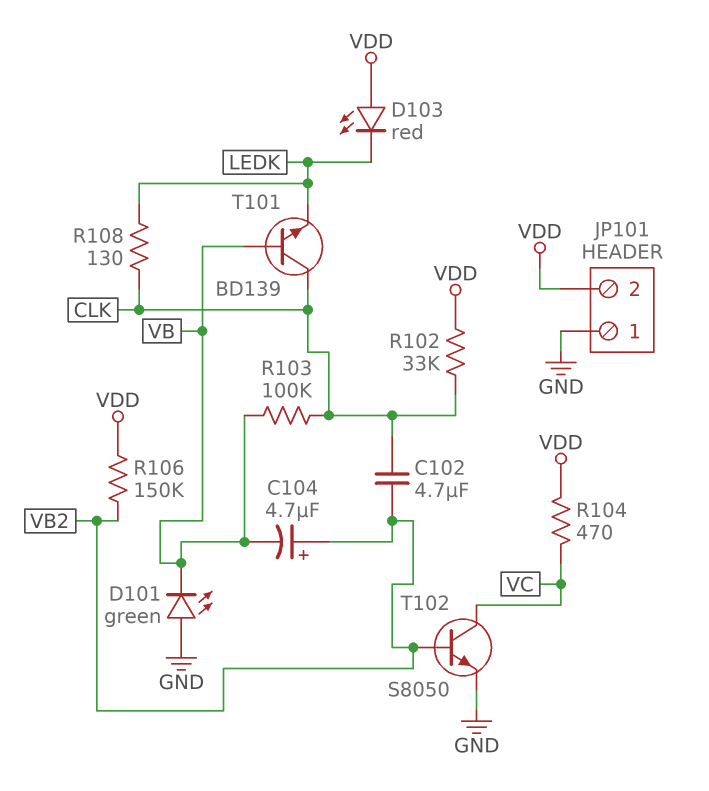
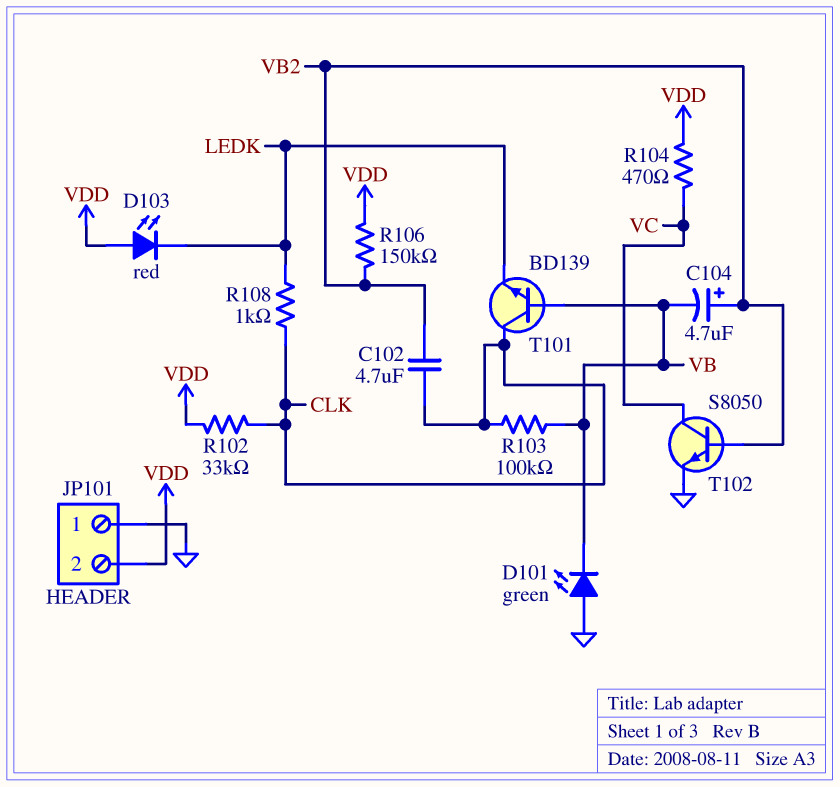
R108: 130 (CLK, LEDK) -> 1k (CLK, LEDK)

